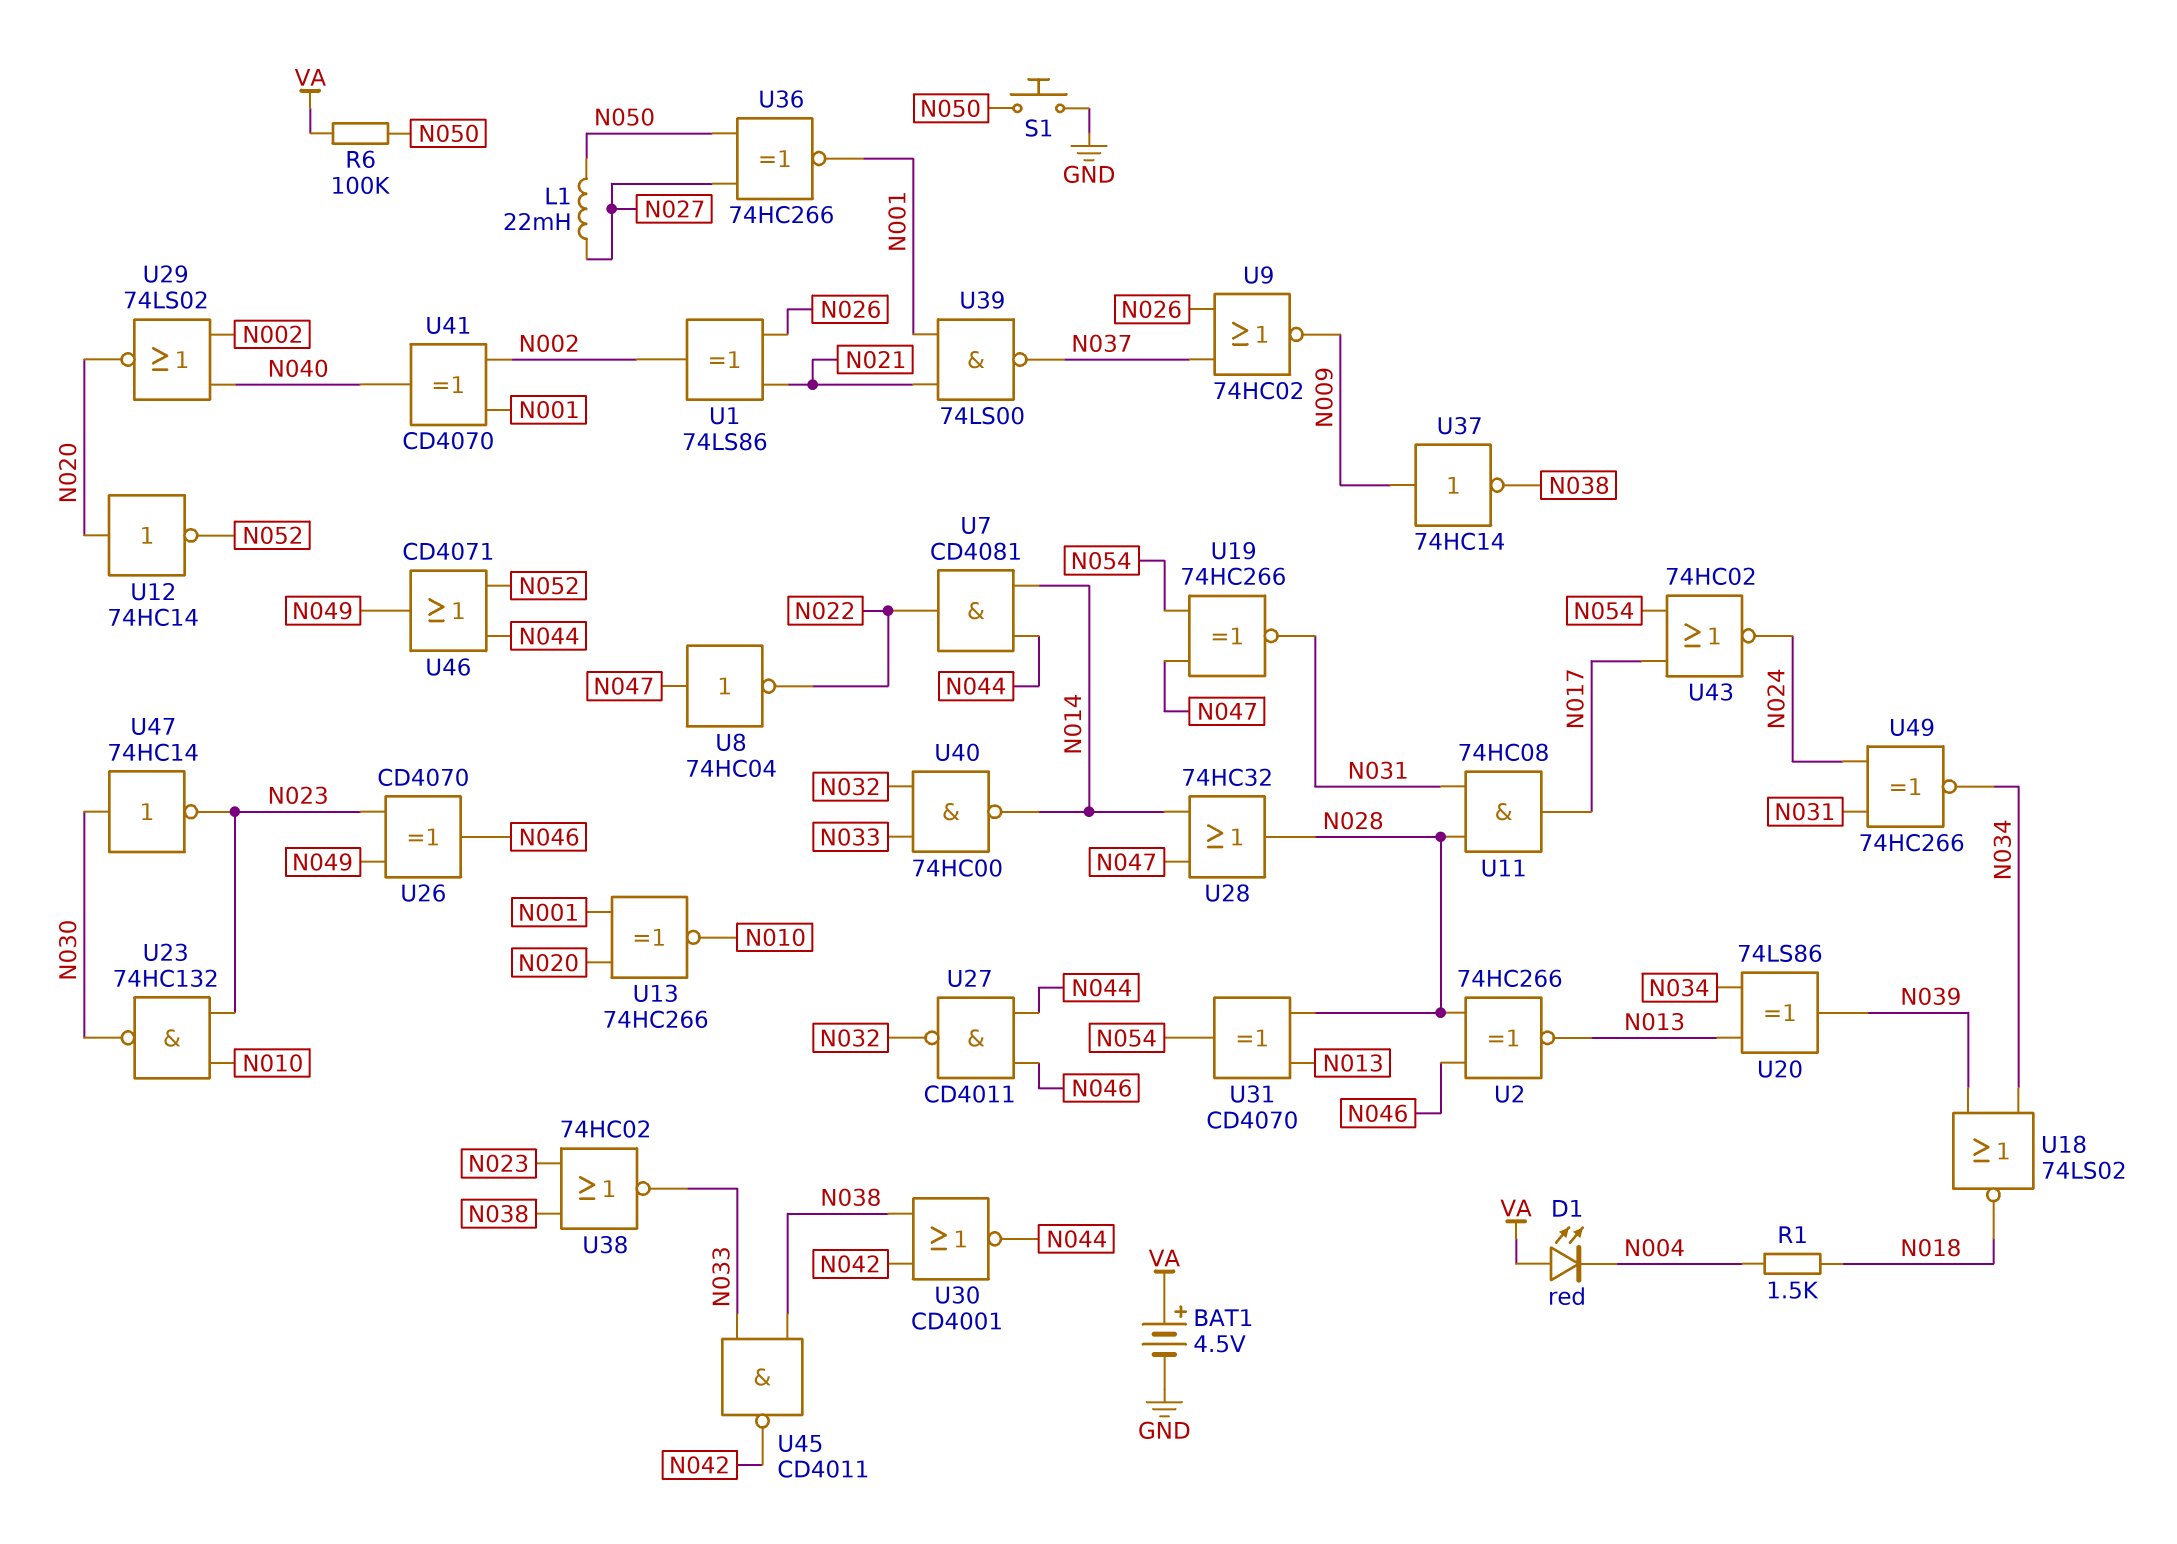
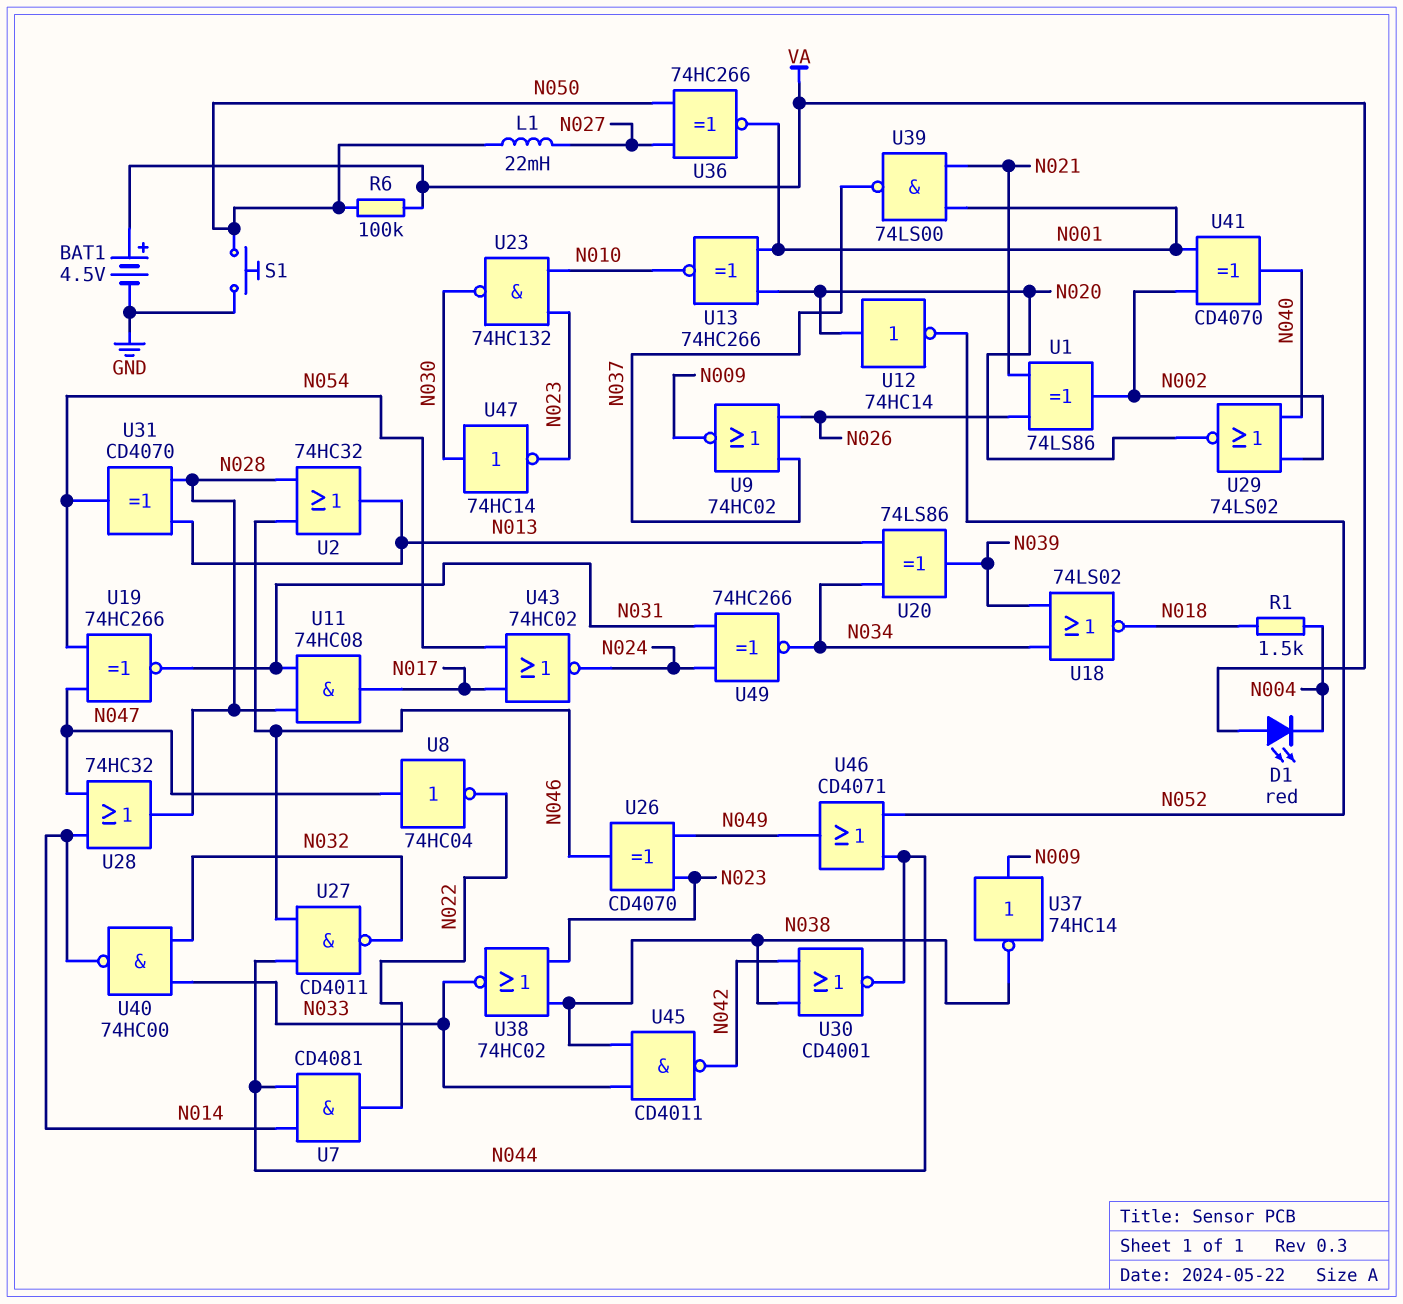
U2: XNOR 74HC266 (in N028, in N046, out N013) -> OR 74HC32 (in N028, in N046, out N013)

